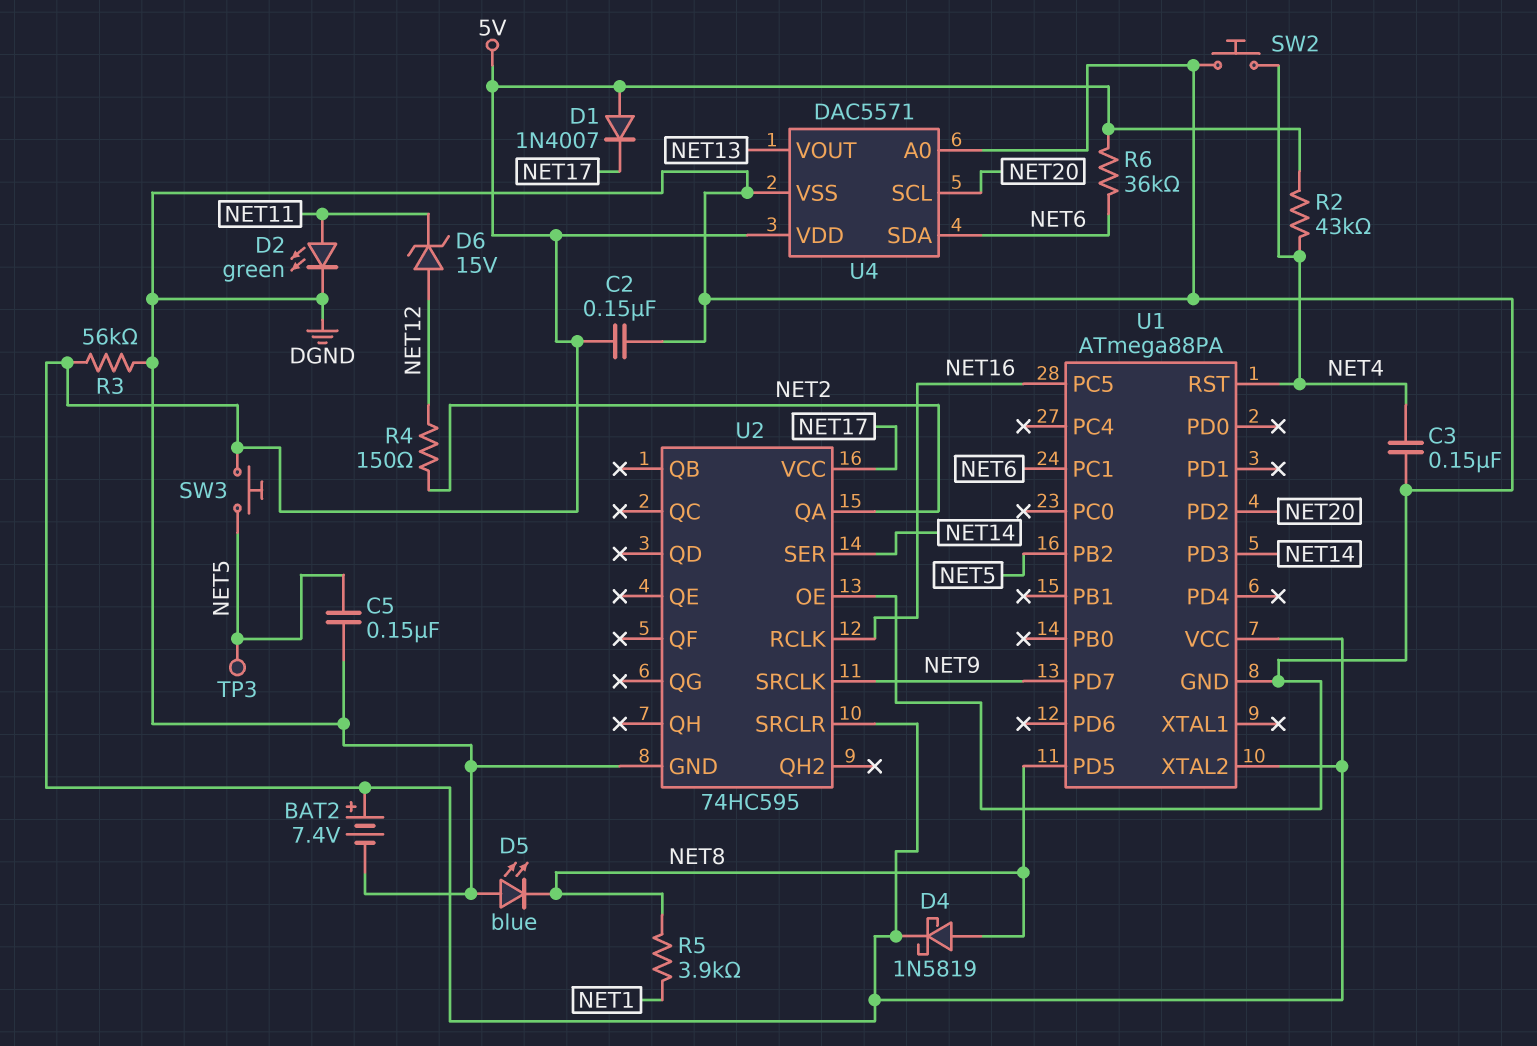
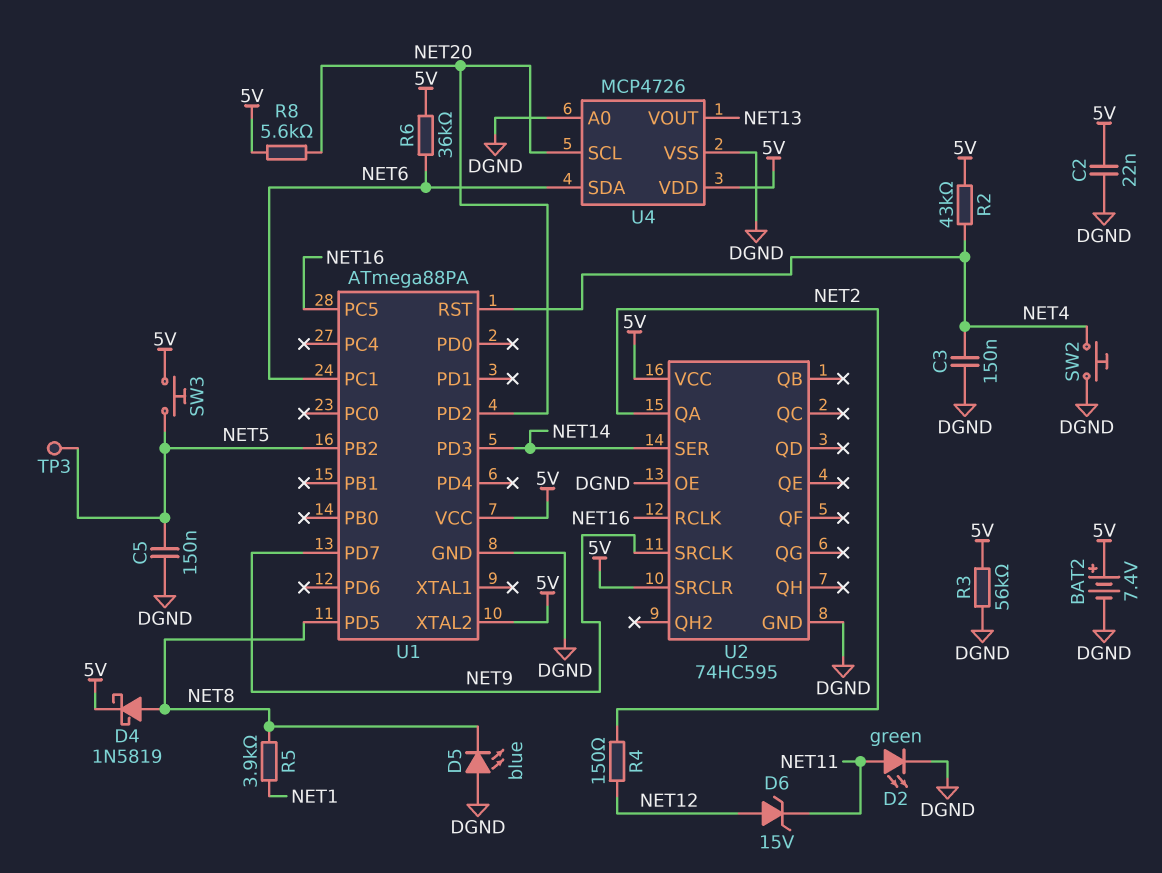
C2: 150nF (5V, DGND) -> 22nF (5V, DGND)
D1: diode 1N4007 (A 5V, K NET17) -> none
R8: none -> 5.6k (5V, NET20)
U2 pin VCC: NET17 -> 5V
U4: DAC5571 -> MCP4726

